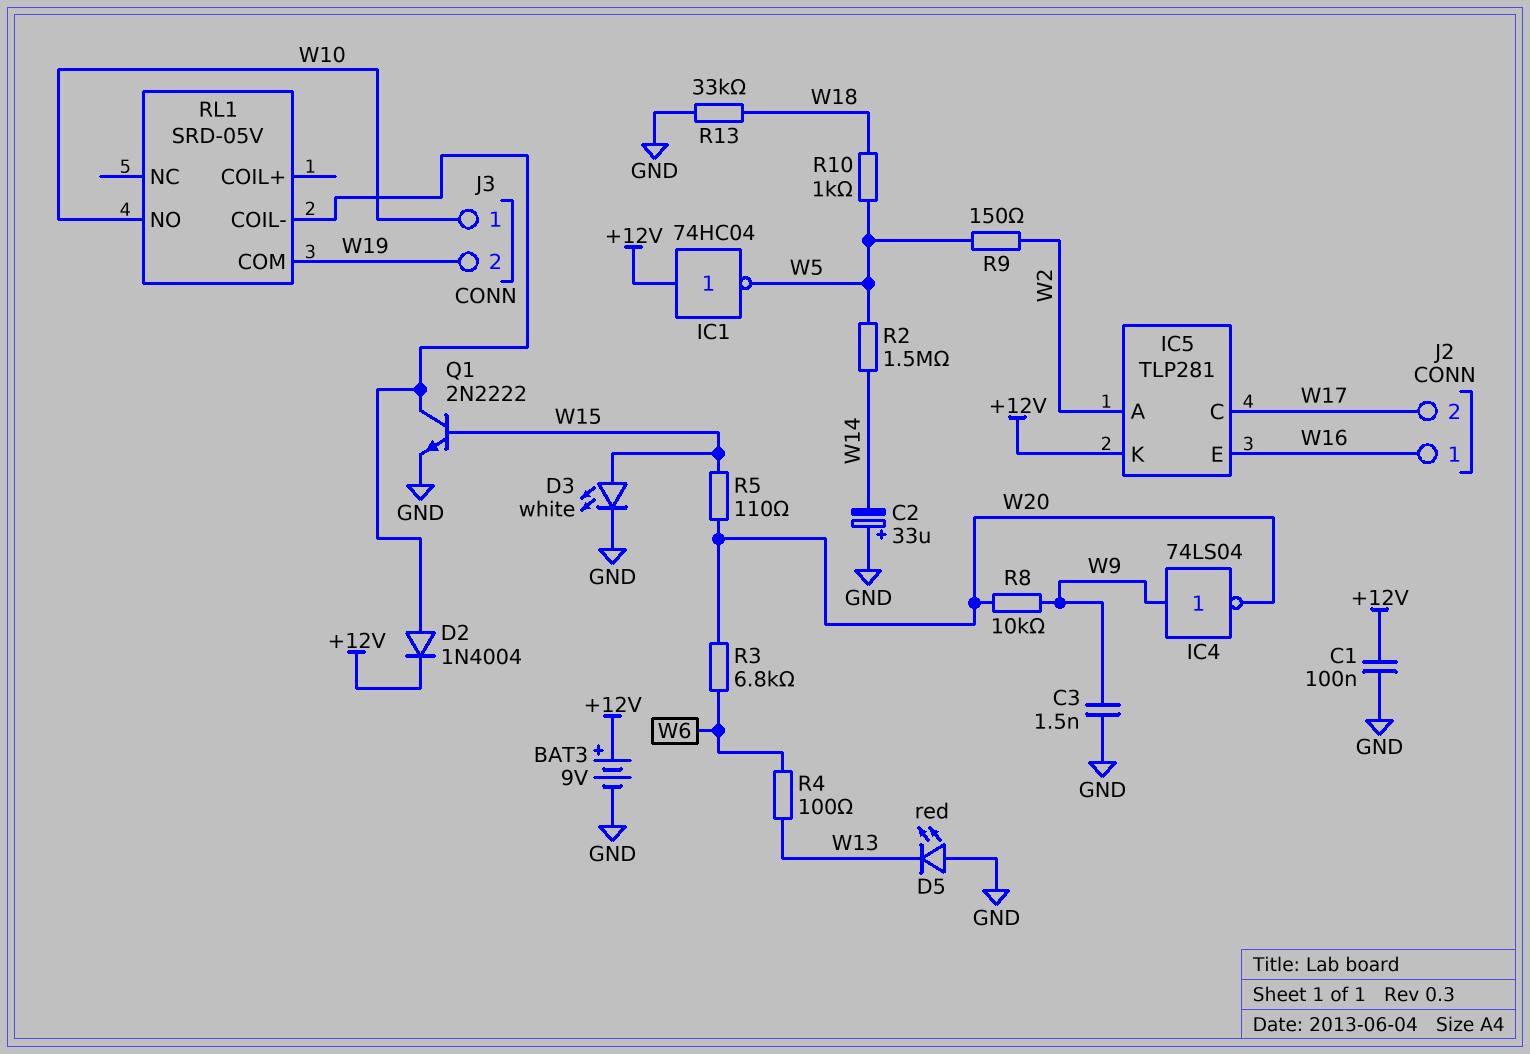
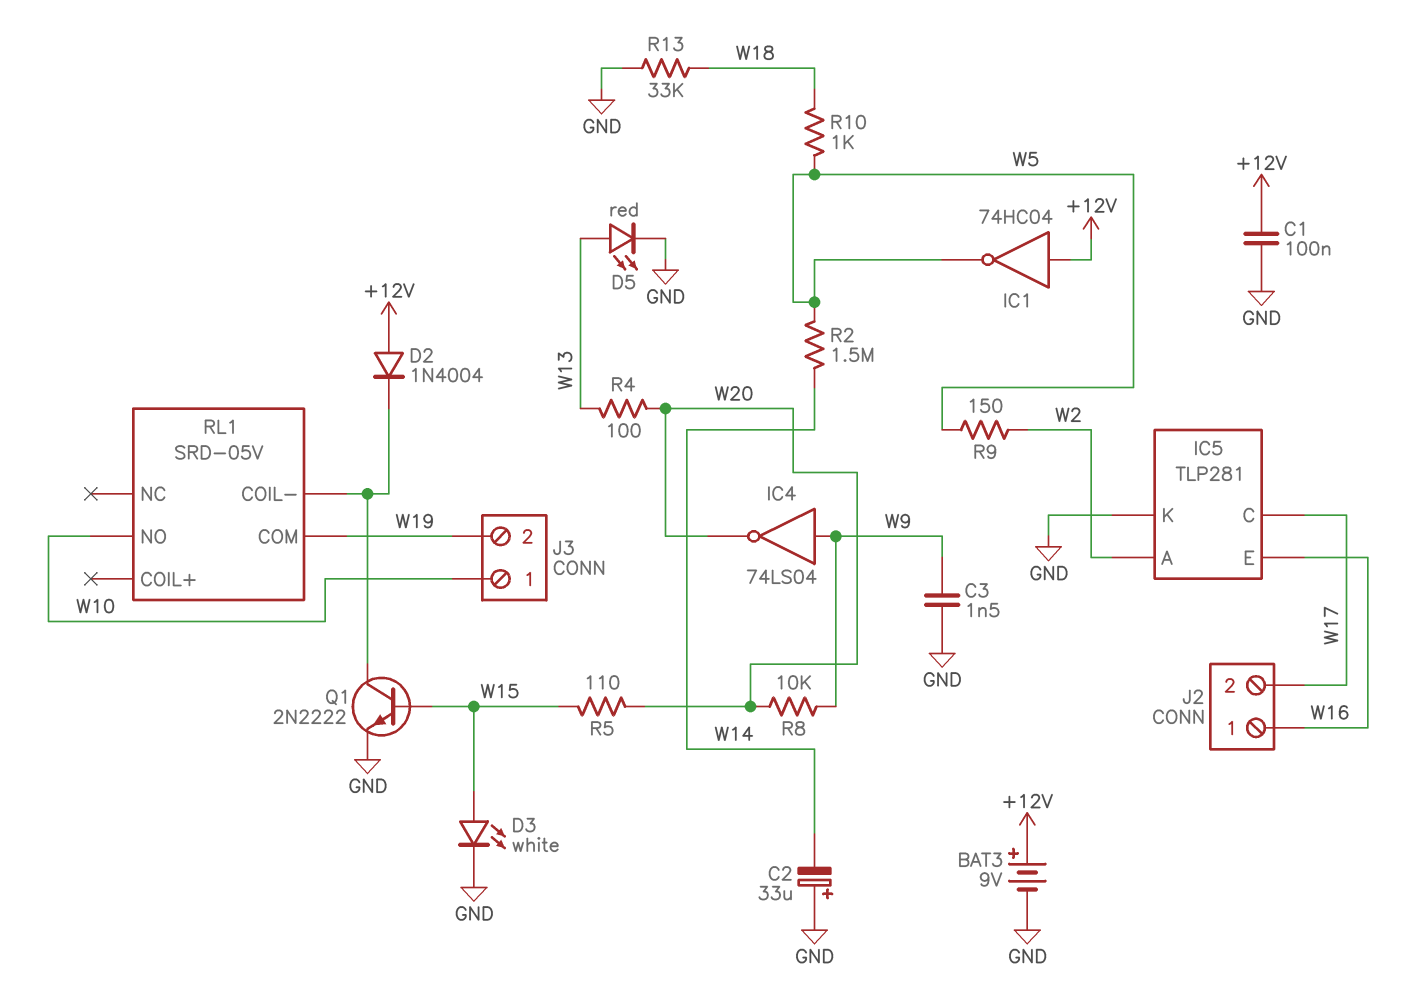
D2: diode 1N4004 (A RL1/COIL-, K +12V) -> diode 1N4004 (A +12V, K RL1/COIL-)
D5: LED red (A GND, K W13) -> LED red (A W13, K GND)
IC5 pin K: +12V -> GND
R3: 6.8k (W6, W20) -> none
R4: 100 (W6, W13) -> 100 (W13, W20)

